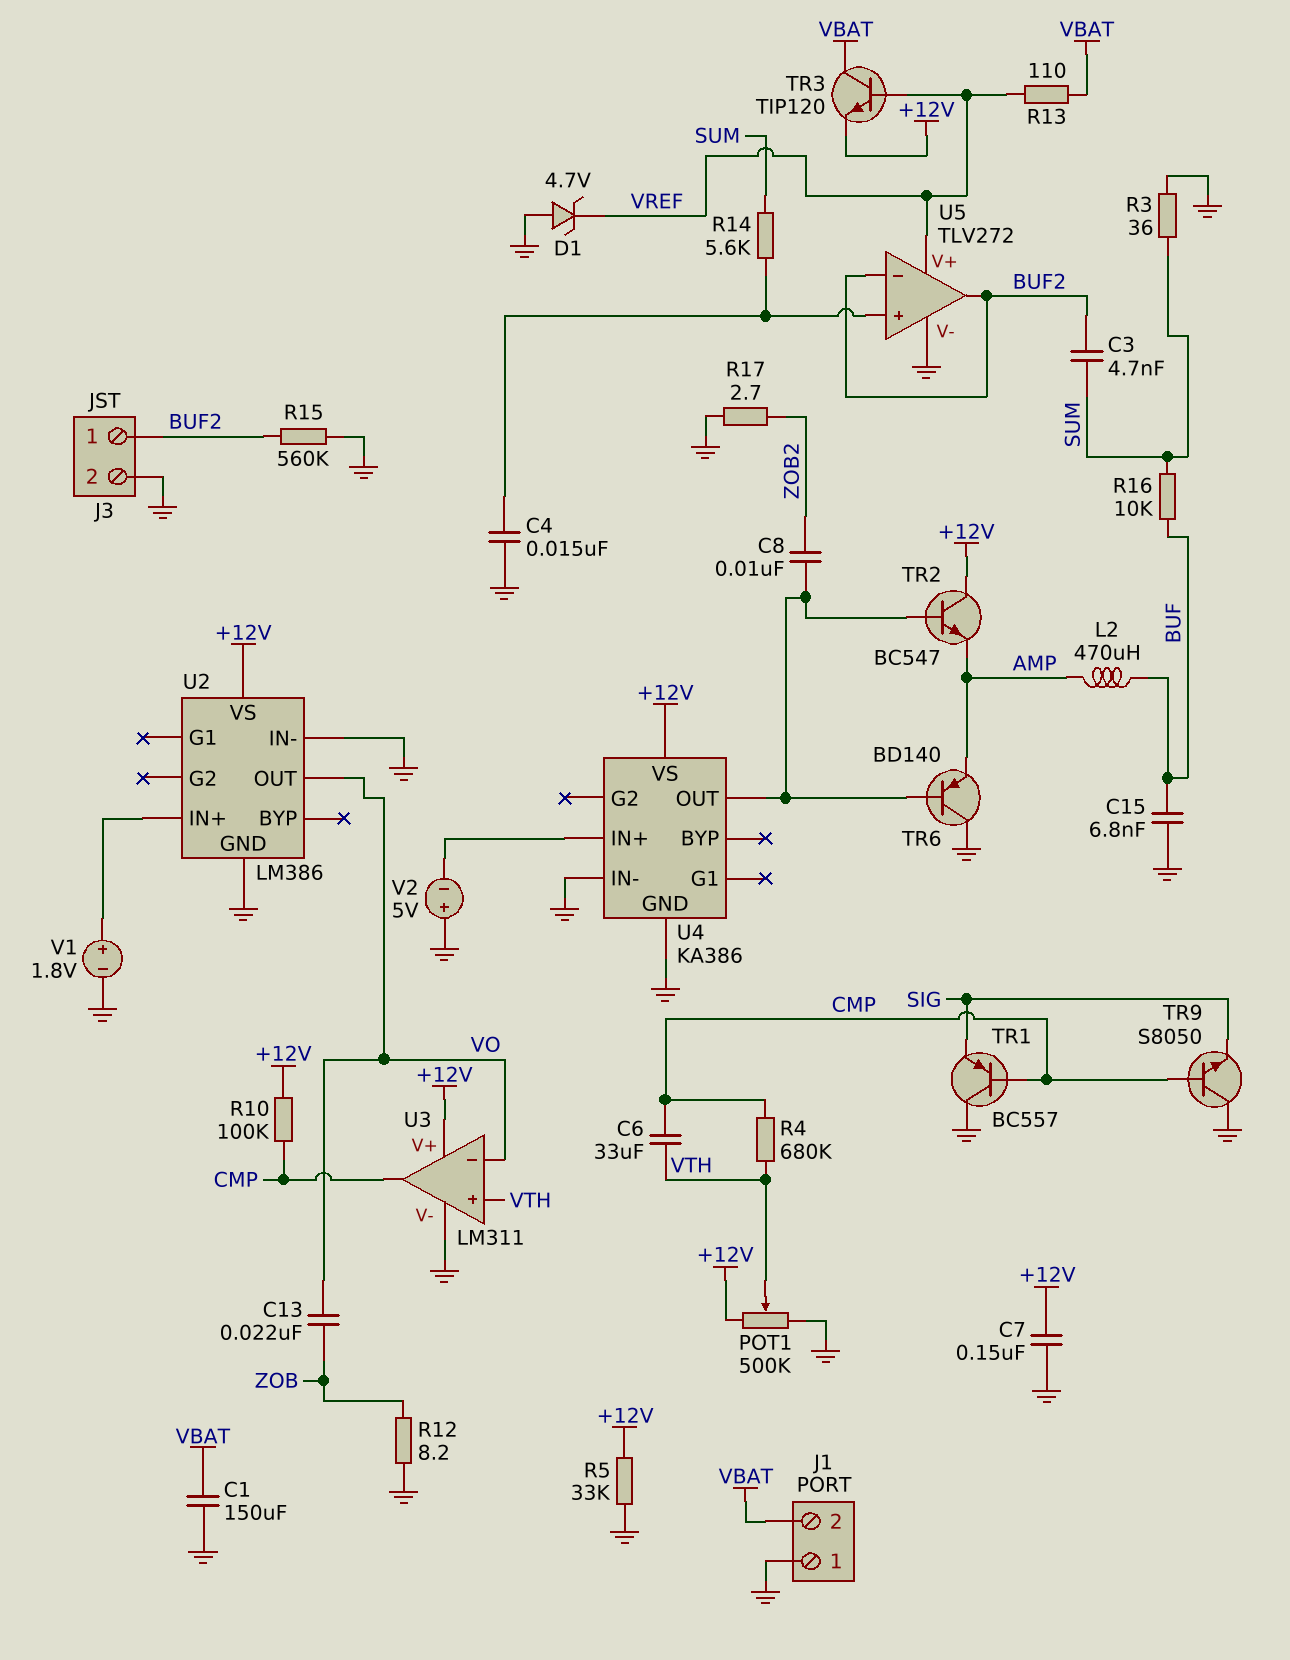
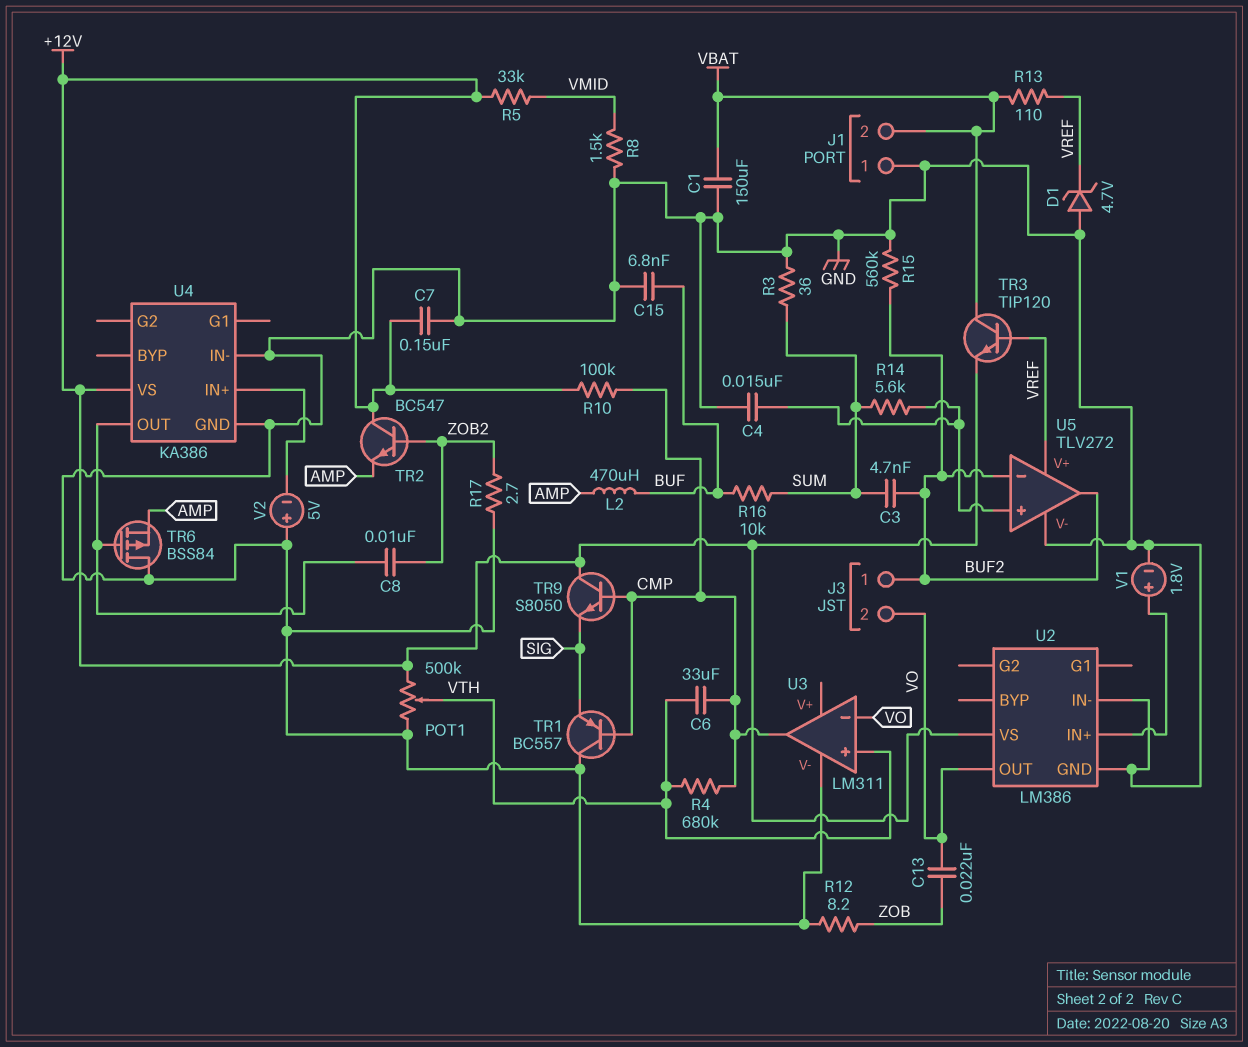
J3 pin 2: GND -> VO
R5: 33k (+12V, GND) -> 33k (+12V, VMID)
R8: none -> 1.5k (GND, VMID)
TR2: NPN BC547 (B U4/OUT, C +12V, E AMP) -> NPN BC547 (B ZOB2, C +12V, E AMP)
TR6: PNP BD140 (B U4/OUT, C GND, E AMP) -> PMOS BSS84 (G U4/OUT, D GND, S AMP)
TR9: NPN S8050 (B CMP, C GND, E SIG) -> NPN S8050 (B CMP, C +12V, E SIG)
U3 pin V+: +12V -> none

